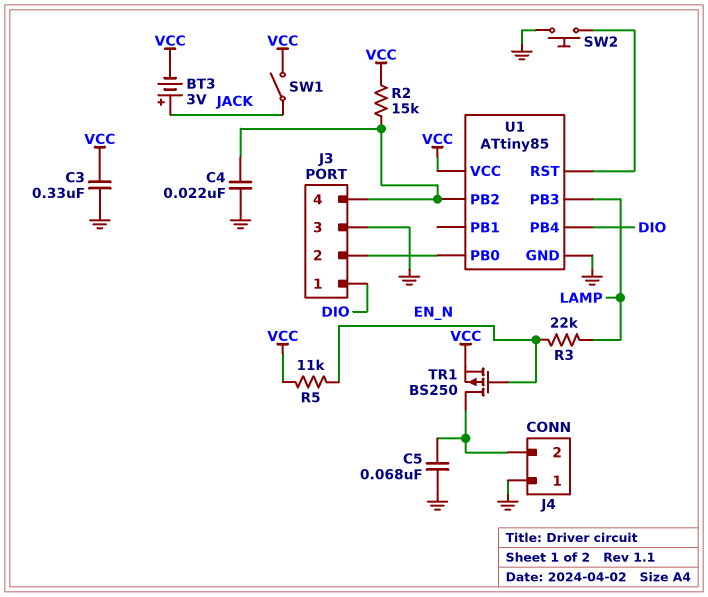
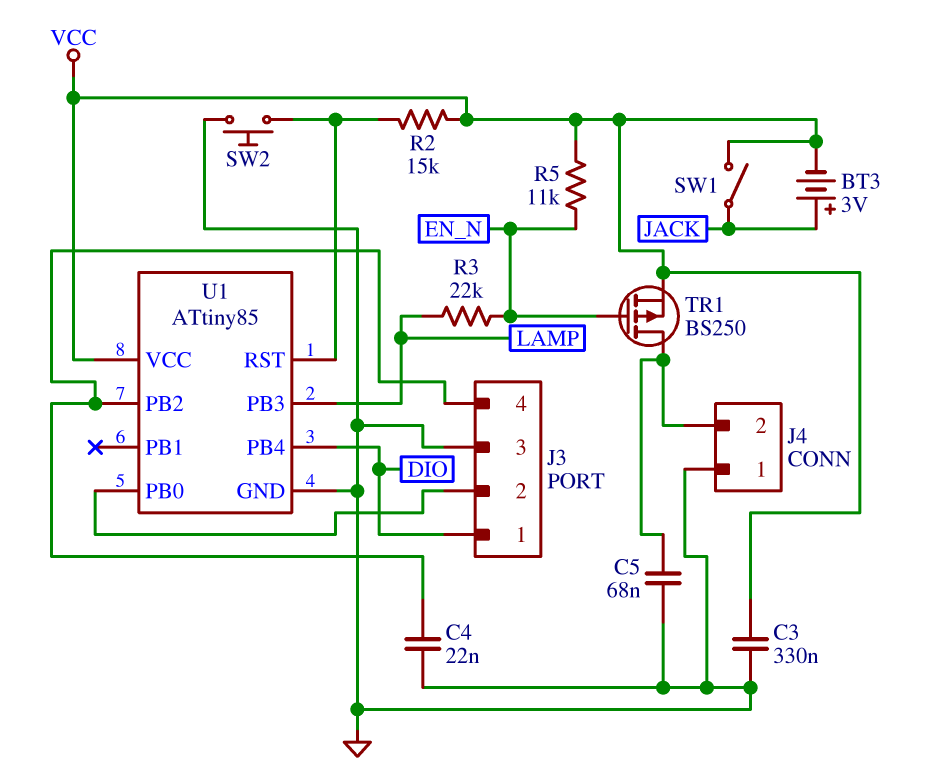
R2: 15k (J3/4, VCC) -> 15k (U1/RST, VCC)

